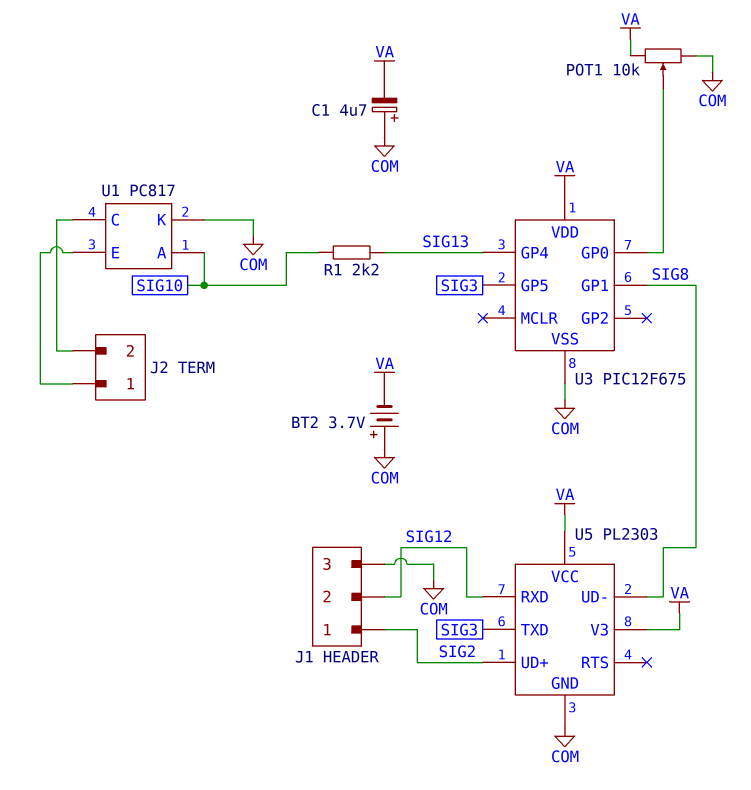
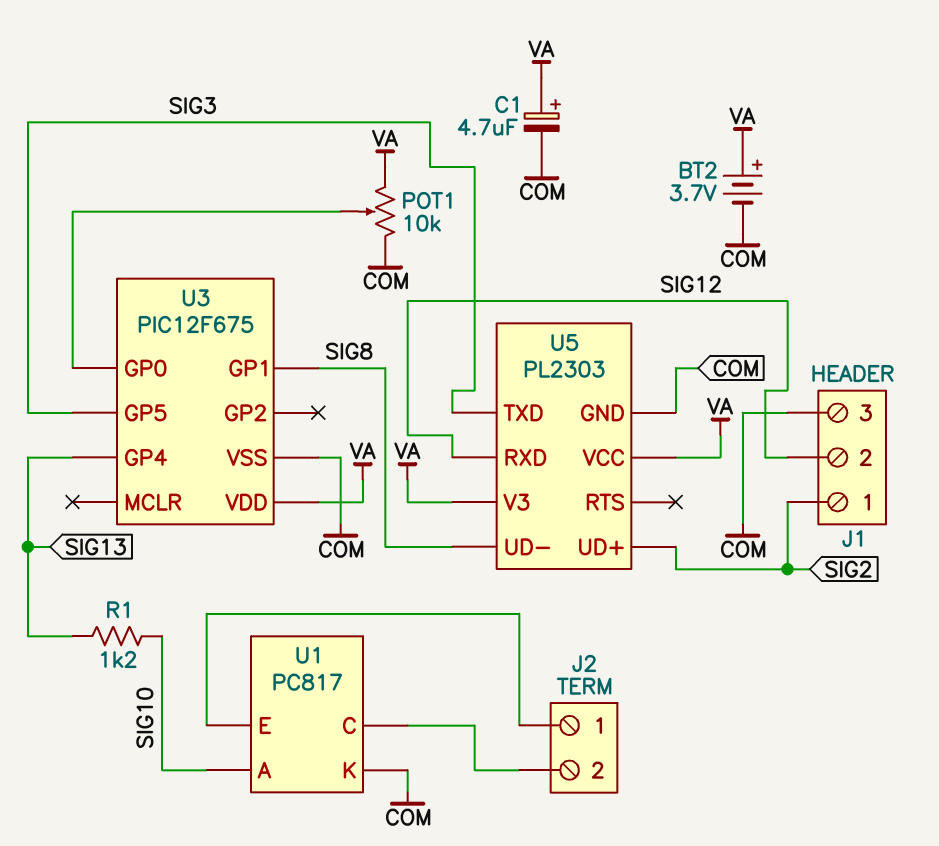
BT2: 3.7V (plus COM, minus VA) -> 3.7V (plus VA, minus COM)
C1: 4.7uF (plus COM, minus VA) -> 4.7uF (plus VA, minus COM)
R1: 2.2k (SIG10, SIG13) -> 1.2k (SIG10, SIG13)

